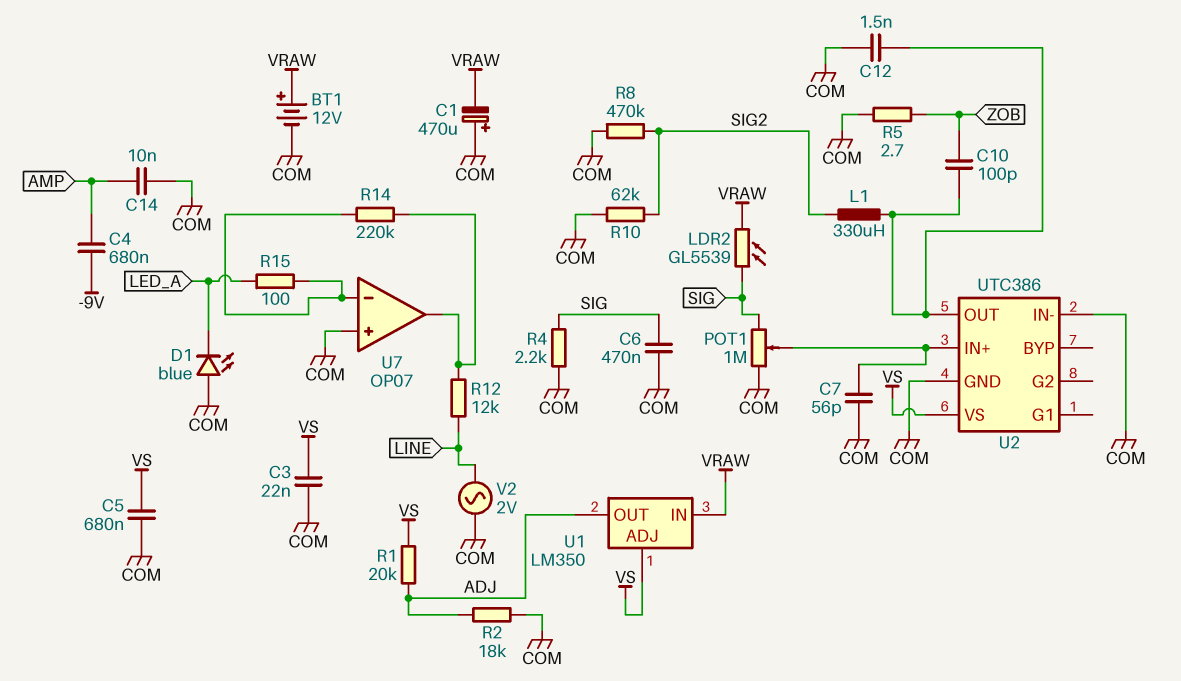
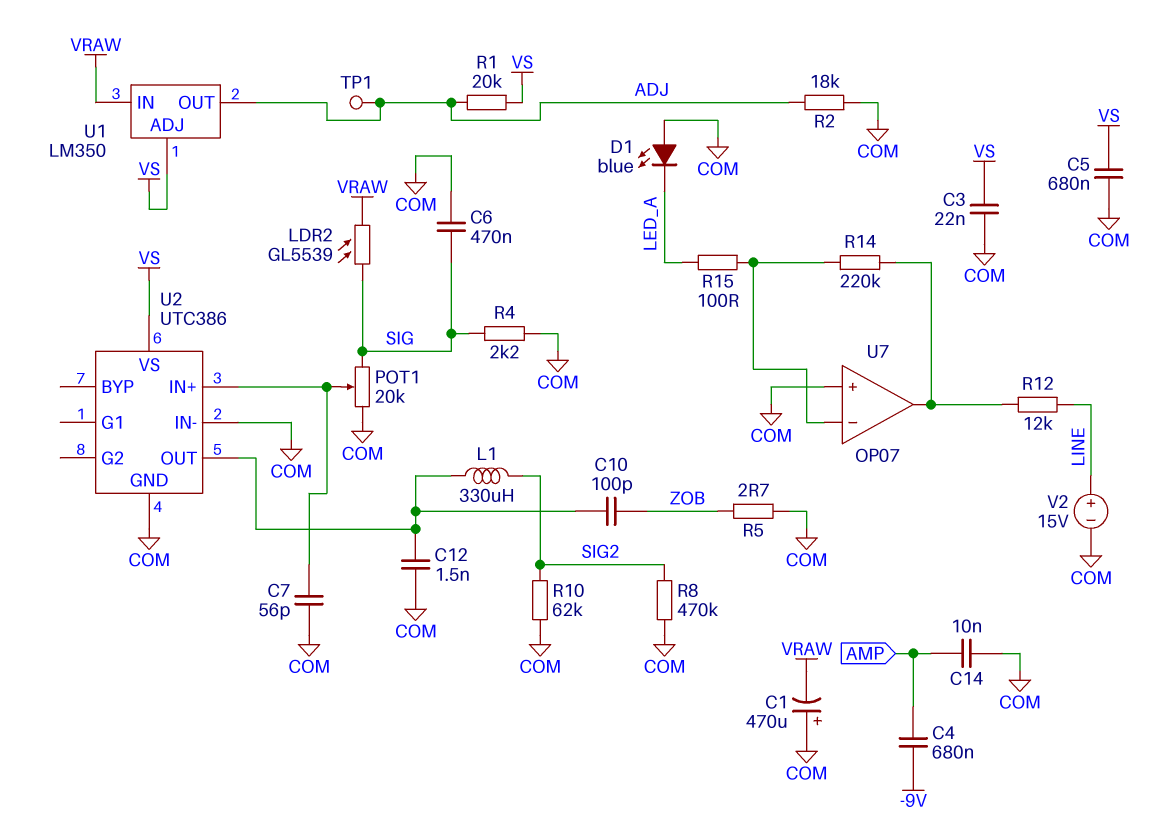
BT1: 12V (plus VRAW, minus COM) -> none
POT1: 1M (COM, SIG, wiper U2/IN+) -> 20k (COM, SIG, wiper U2/IN+)
TP1: none -> test point (ADJ)
V2: AC 2V (COM, LINE) -> 15V (plus LINE, minus COM)

